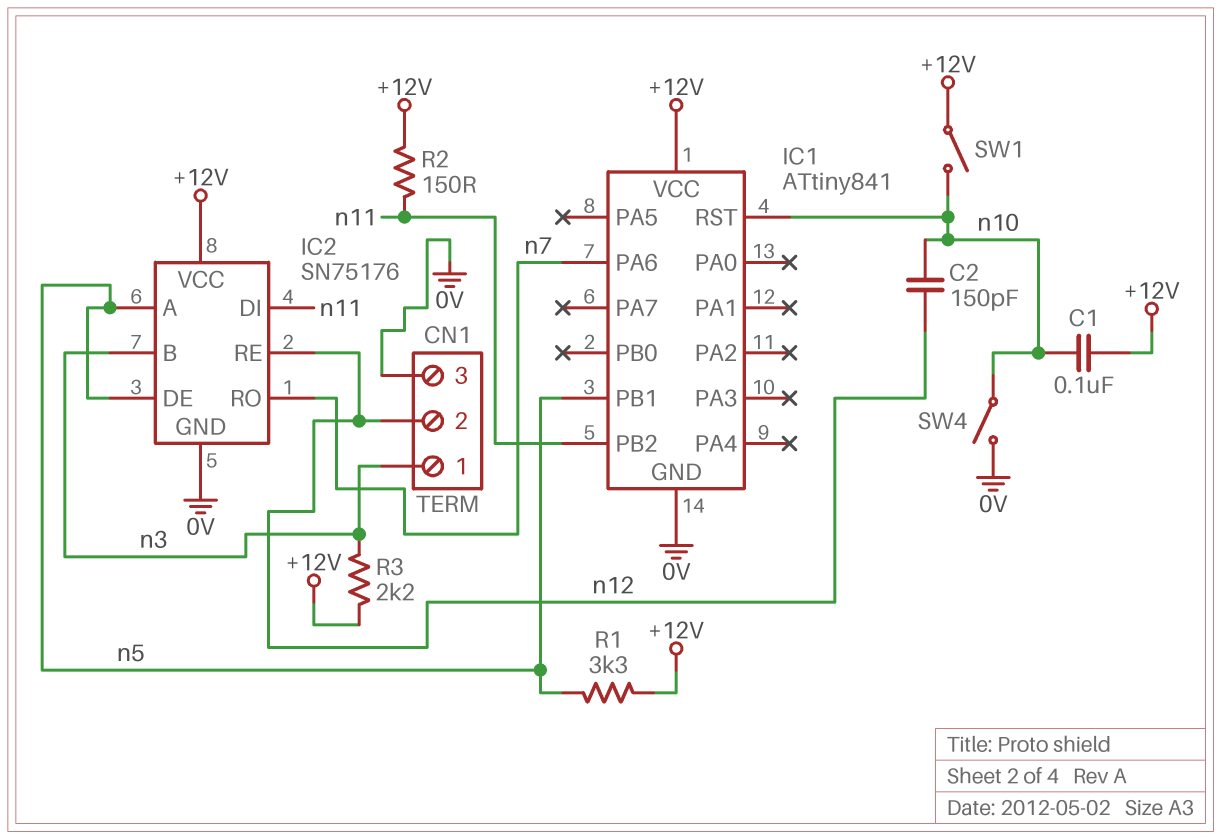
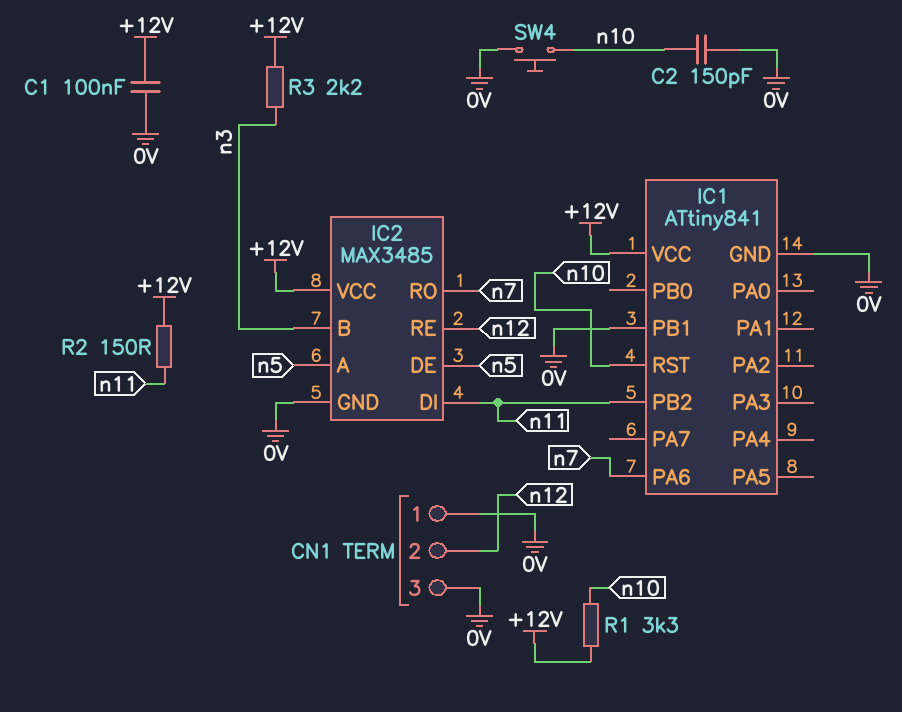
C1: 100nF (+12V, n10) -> 100nF (+12V, 0V)
C2: 150pF (n10, n12) -> 150pF (0V, n10)
CN1 pin 1: n3 -> 0V
IC1 pin PB1: n5 -> 0V
IC2: SN75176 -> MAX3485
R1: 3.3k (+12V, n5) -> 3.3k (+12V, n10)
SW1: switch (+12V, n10) -> none
SW4: switch (0V, n10) -> button (0V, n10)

